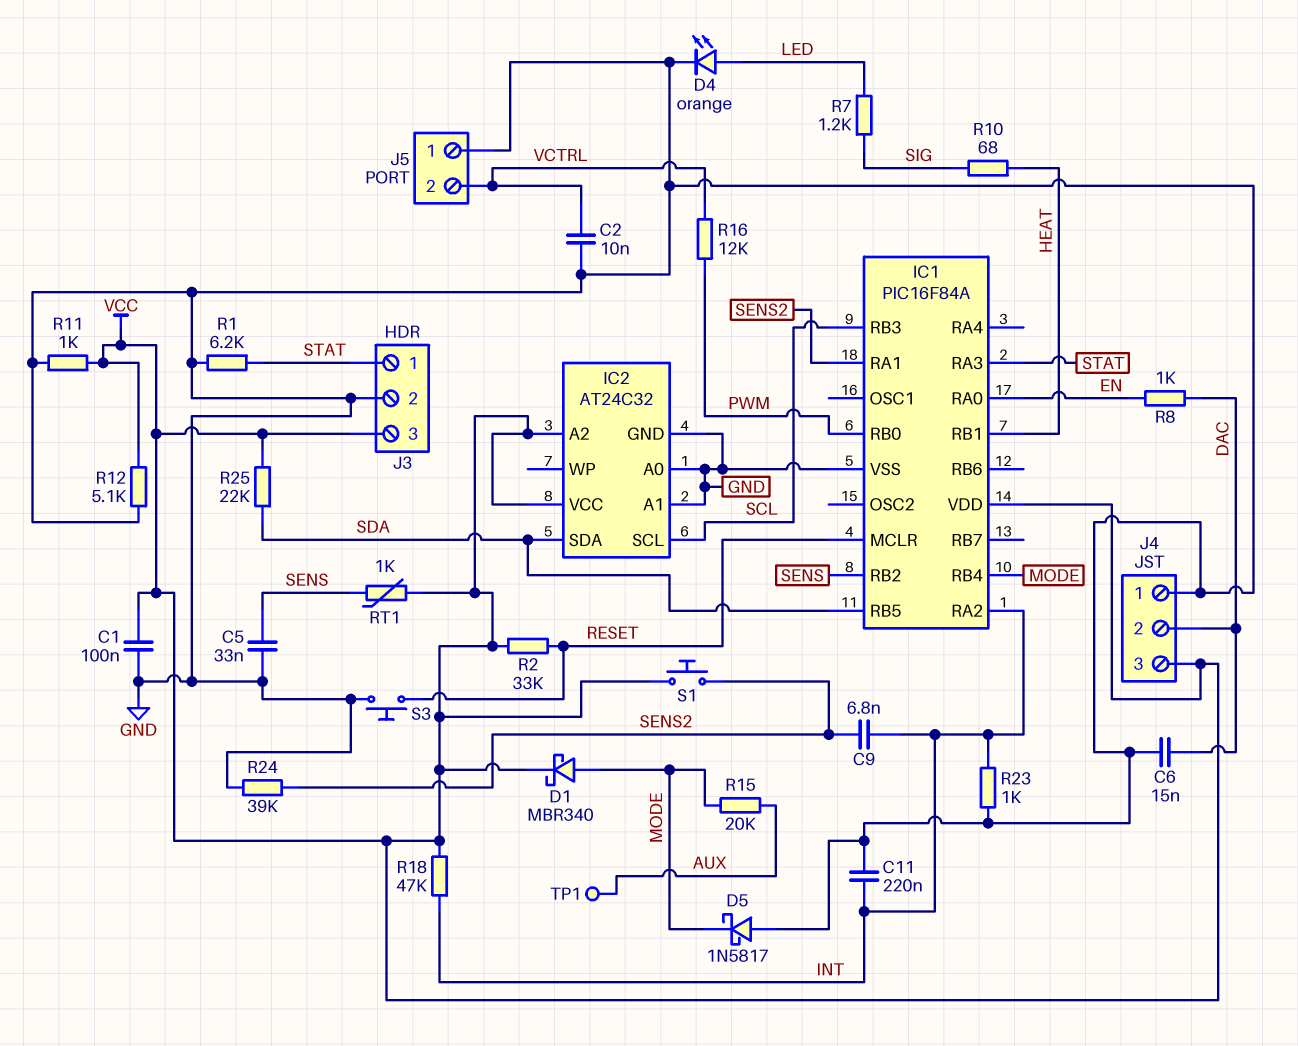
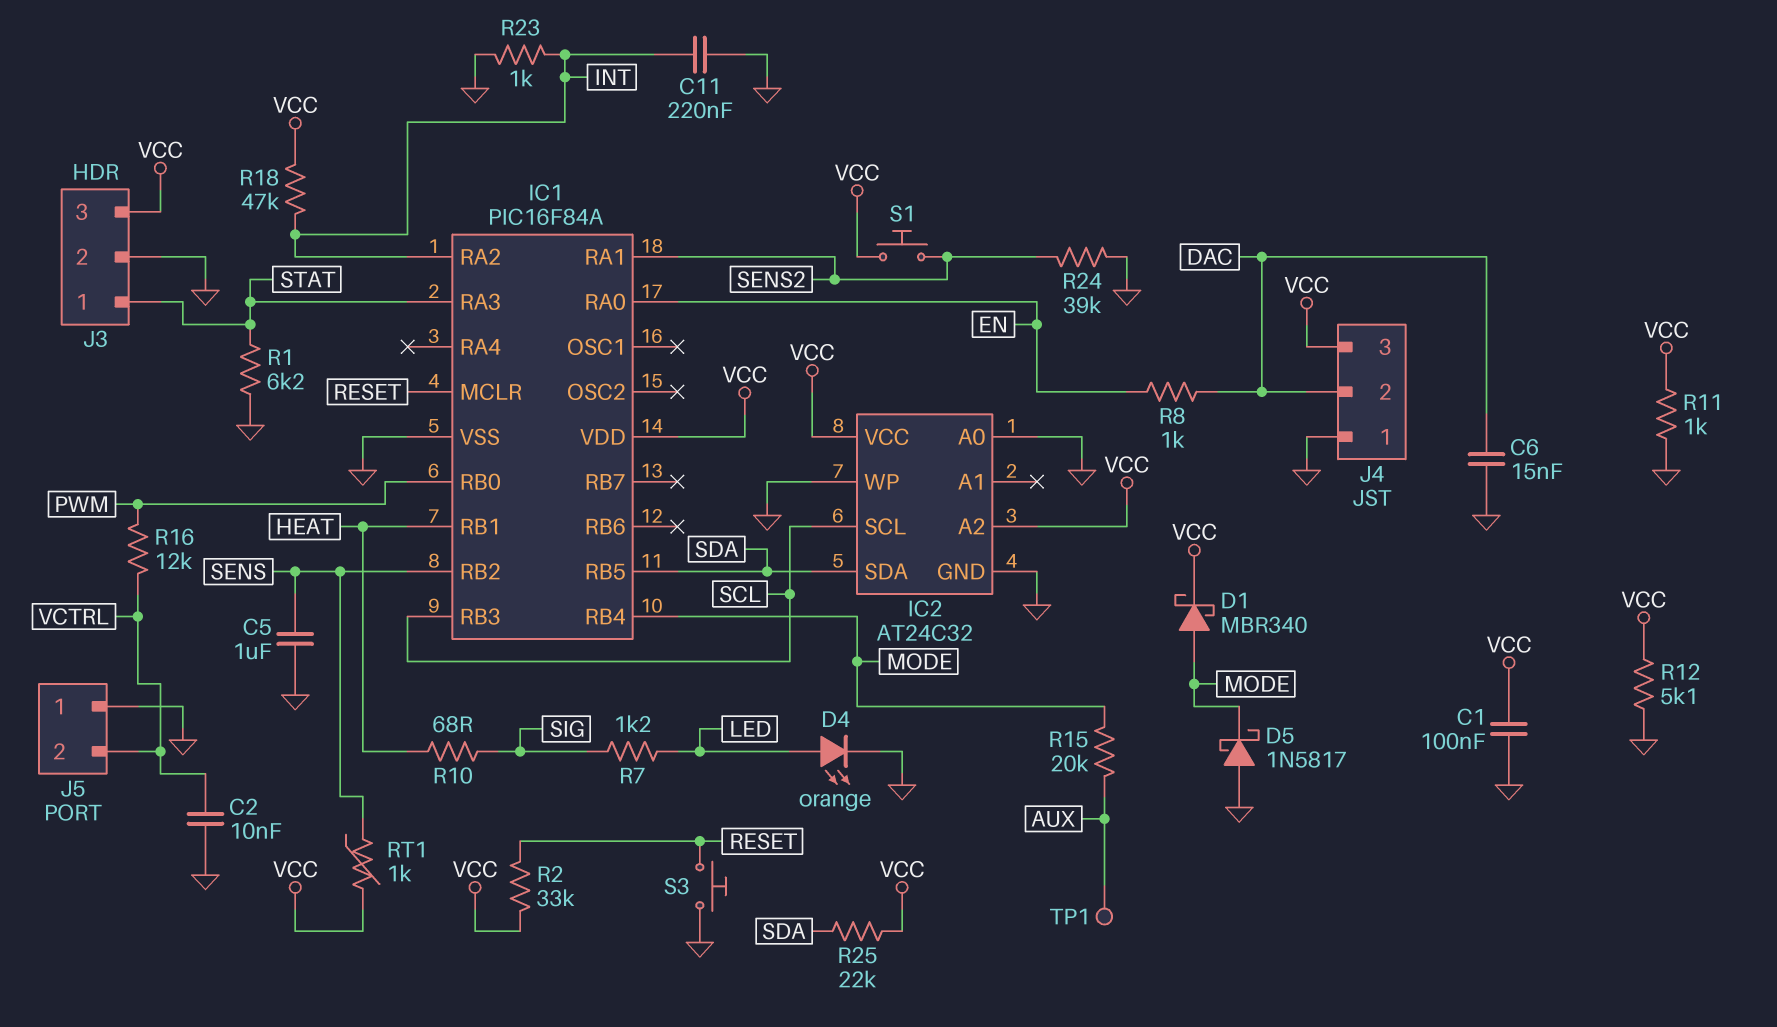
C5: 33nF (GND, SENS) -> 1uF (GND, SENS)
C9: 6.8nF (INT, SENS2) -> none
IC2 pin A1: GND -> none
IC2 pin WP: none -> GND

